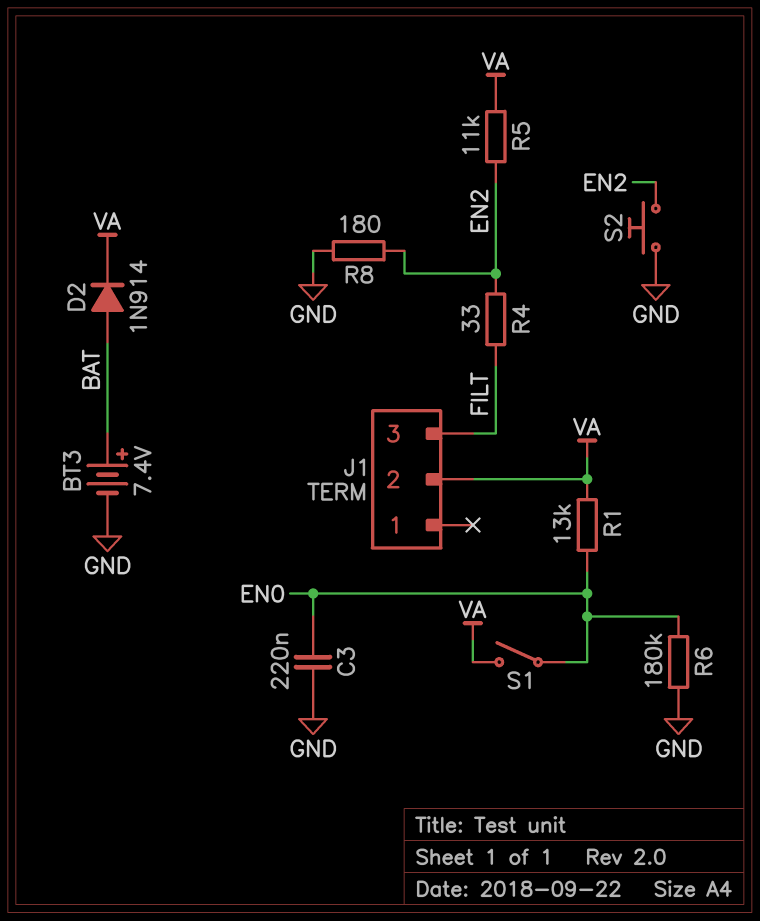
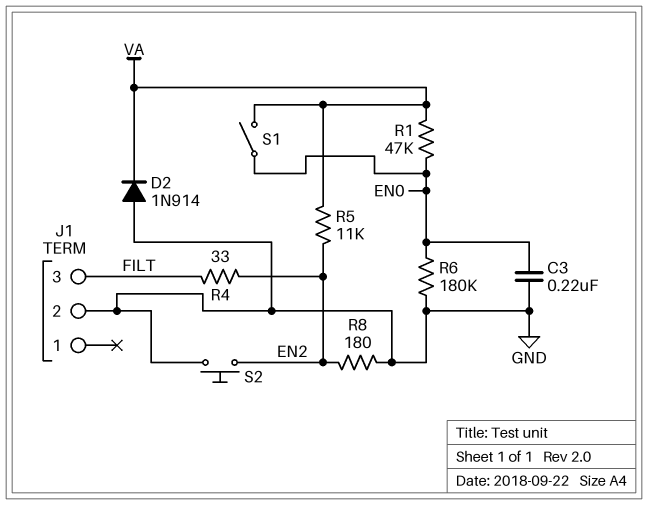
BT3: 7.4V (plus BAT, minus GND) -> none
D2: diode 1N914 (A BAT, K VA) -> diode 1N914 (A GND, K VA)
J1 pin 2: VA -> GND
R1: 13k (EN0, VA) -> 47k (EN0, VA)

